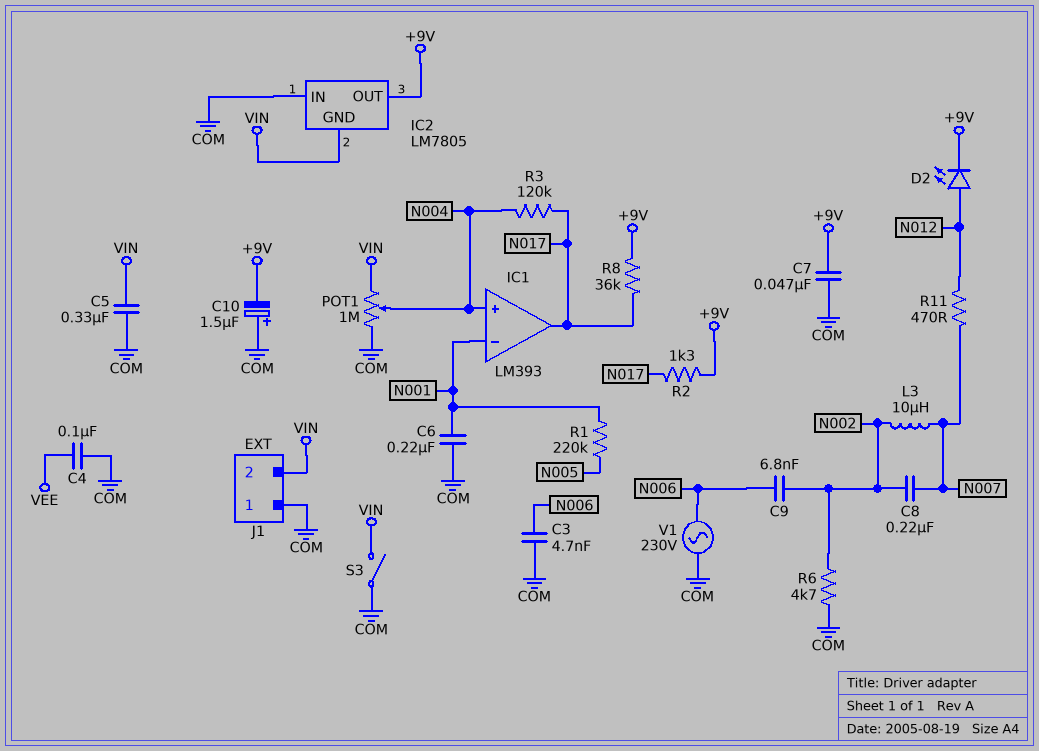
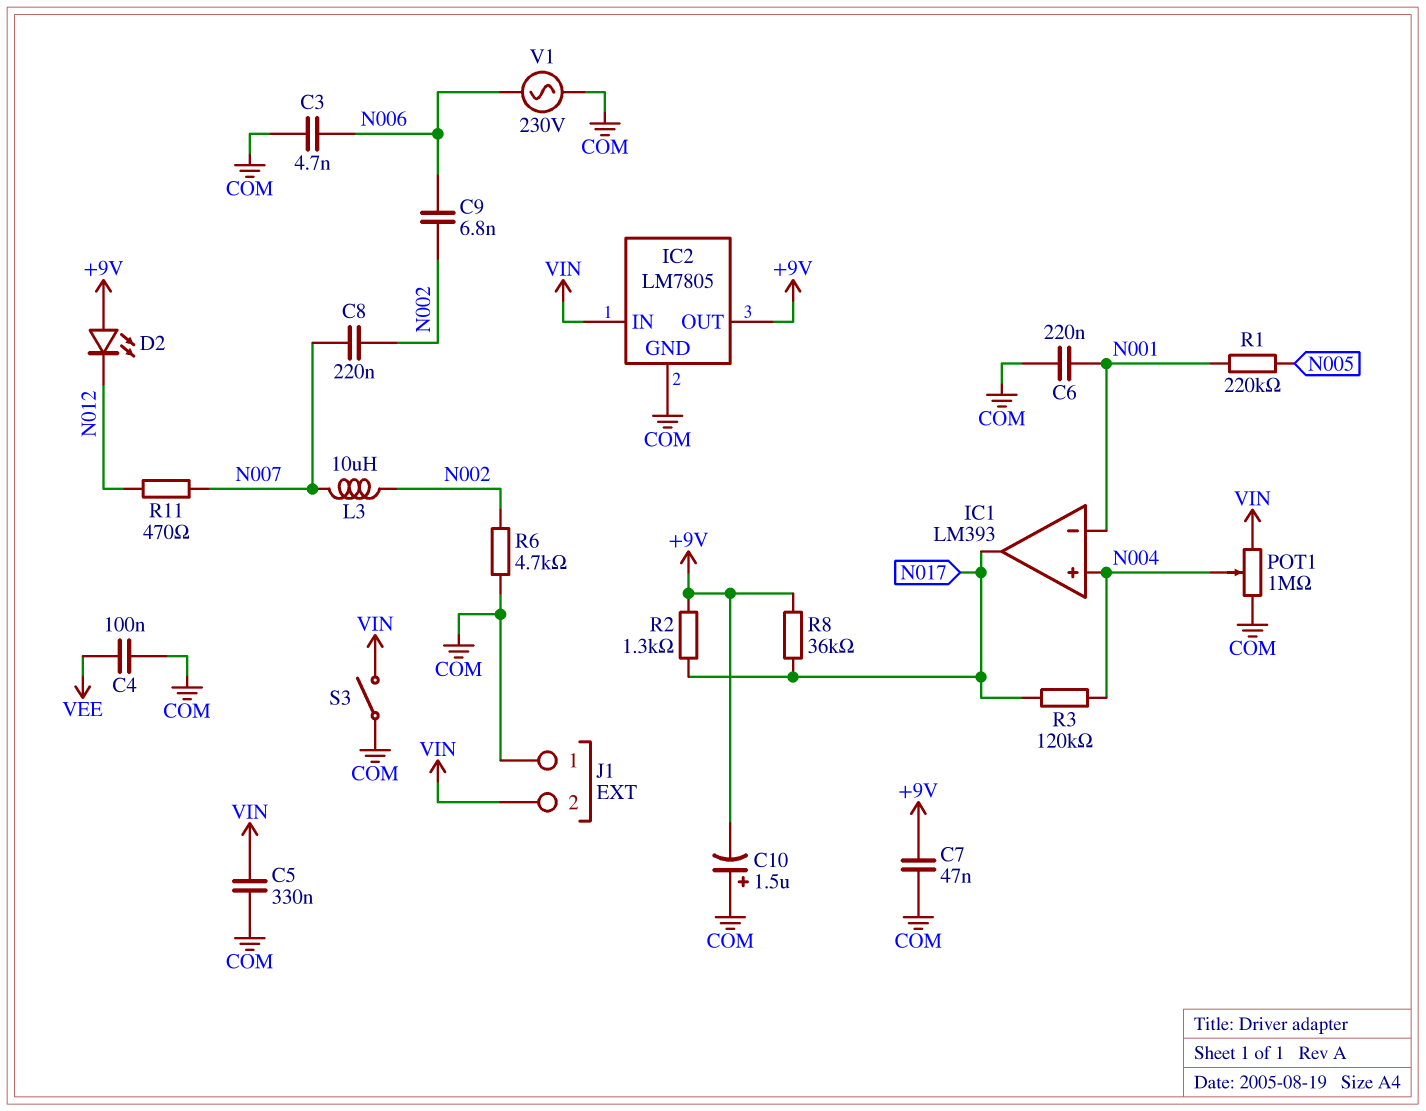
D2: LED (A N012, K +9V) -> LED (A +9V, K N012)
IC2 pin GND: VIN -> COM
IC2 pin IN: COM -> VIN

